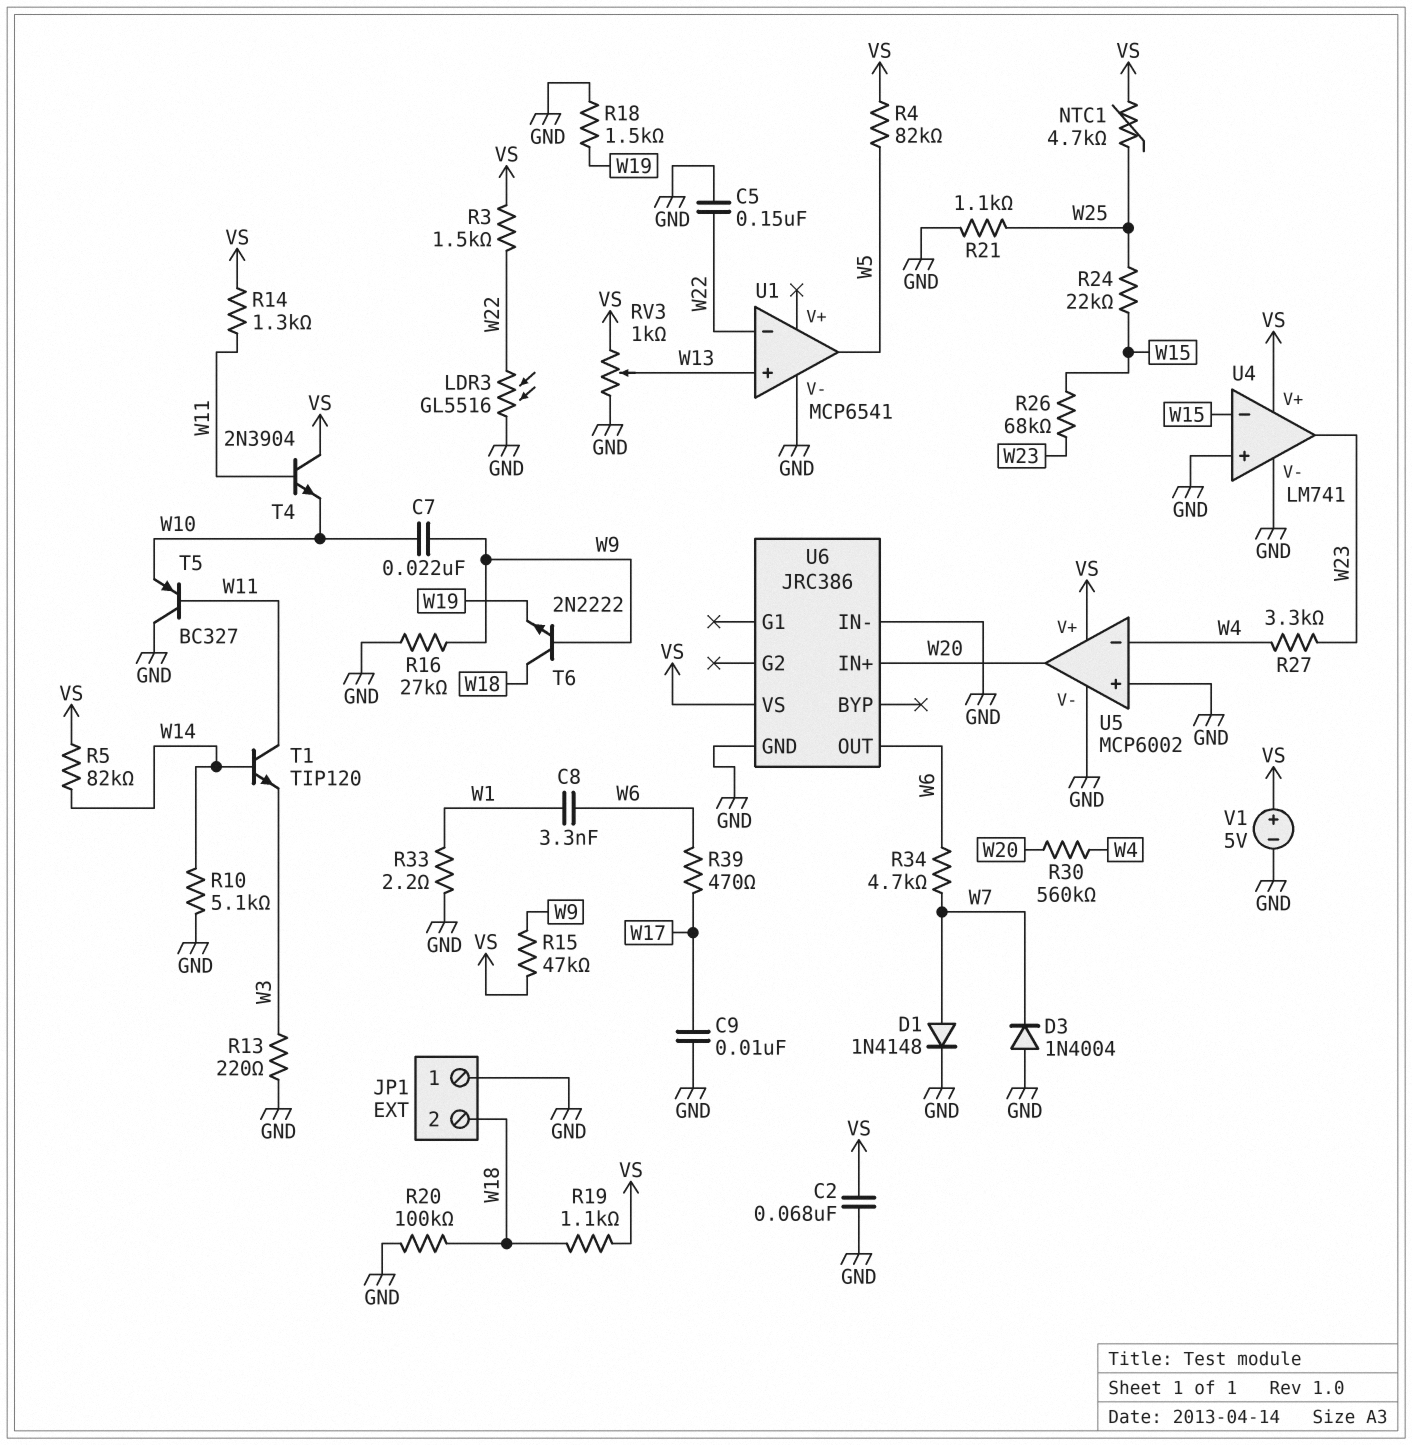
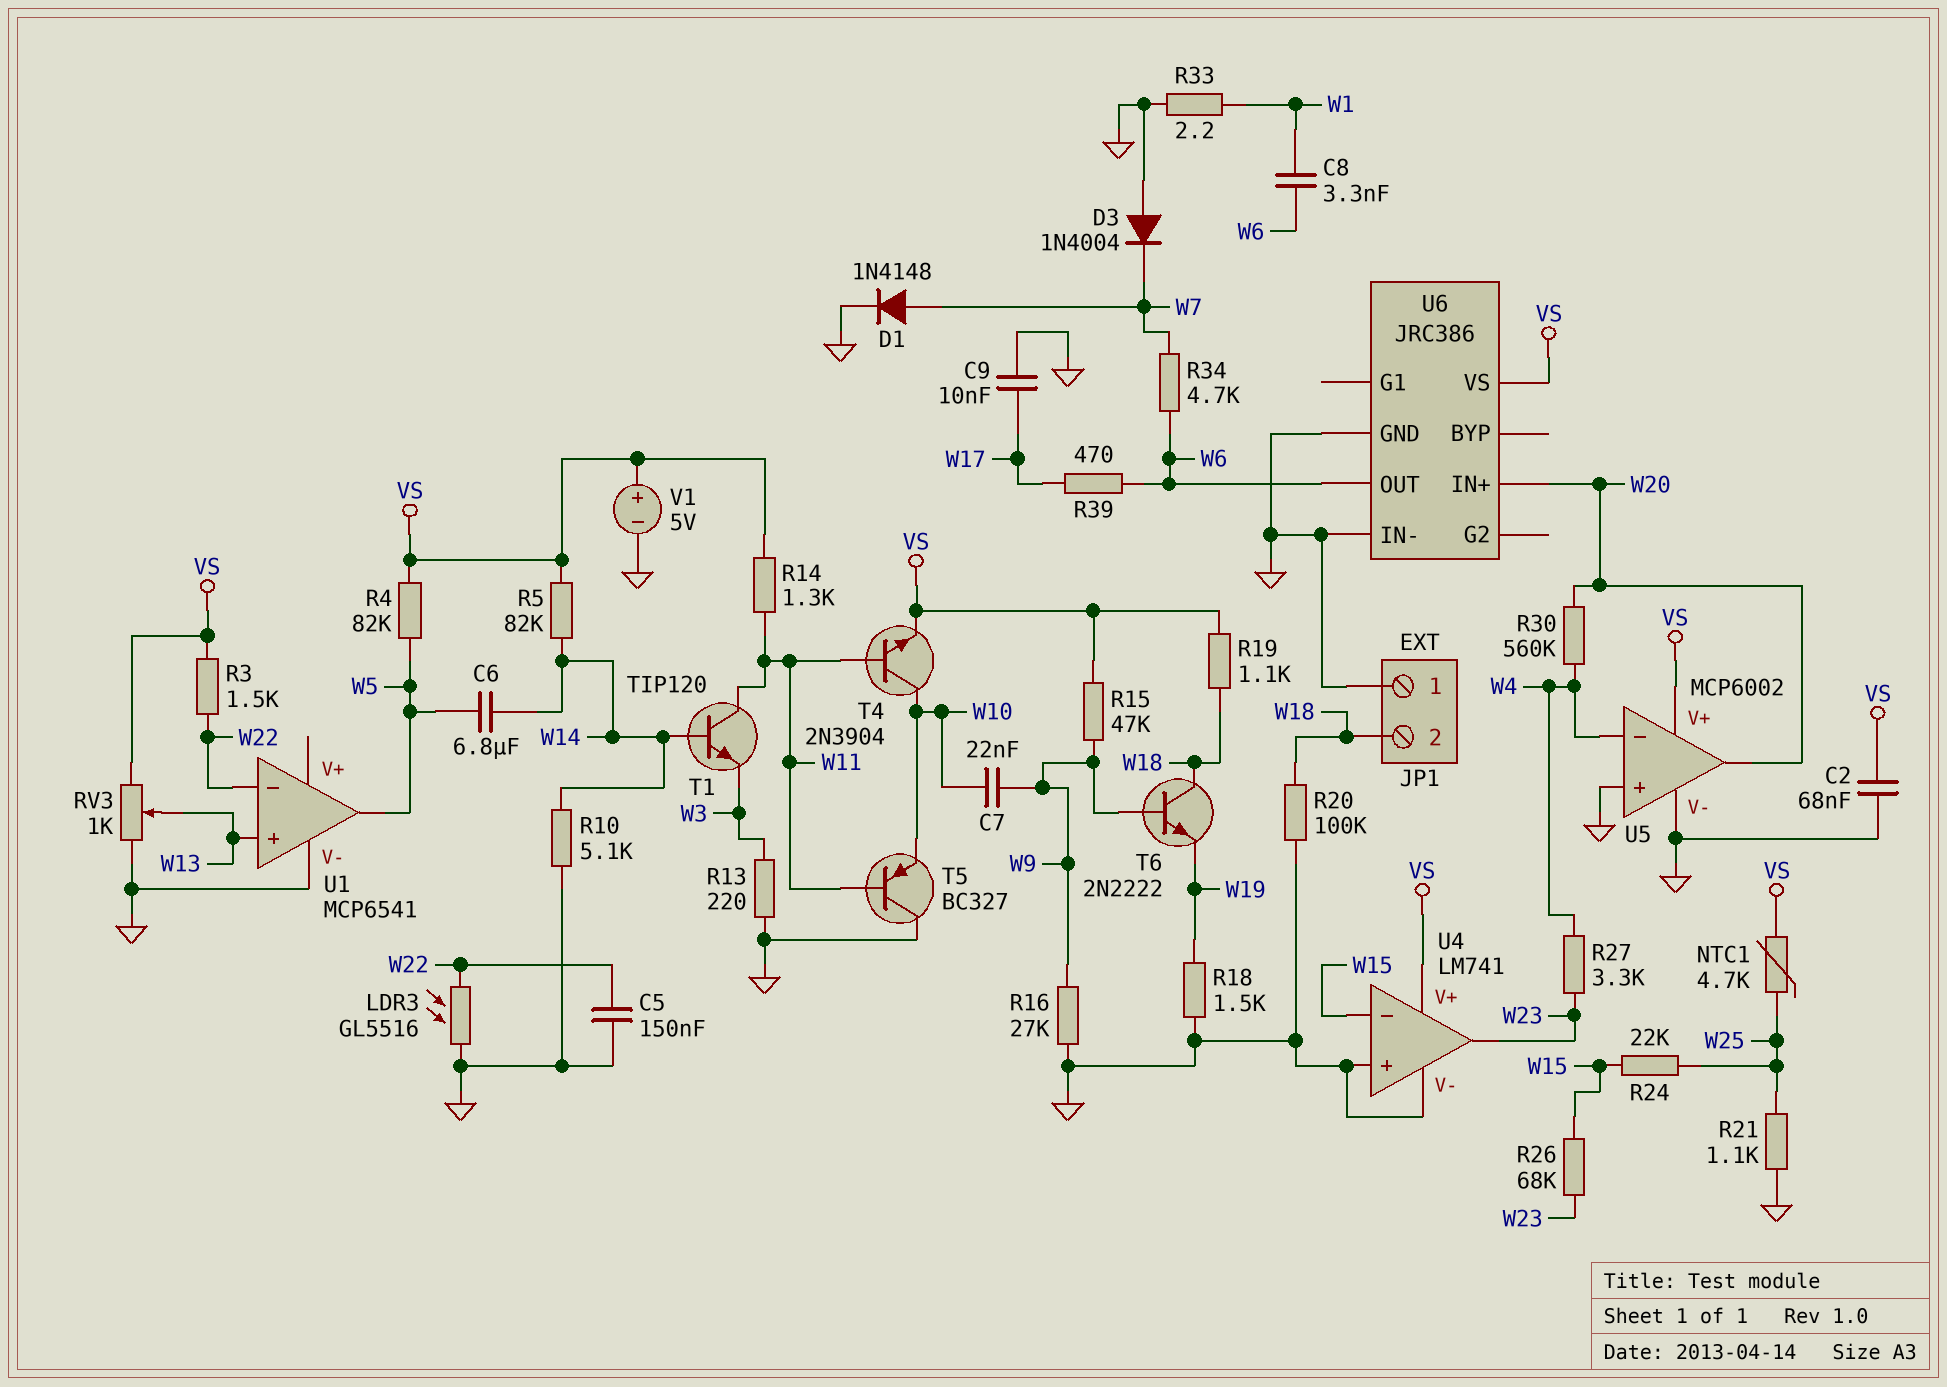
C6: none -> 6.8uF (W5, W14)
T4: NPN 2N3904 (B W11, C VS, E W10) -> NPN 2N3904 (B W11, C W10, E VS)

